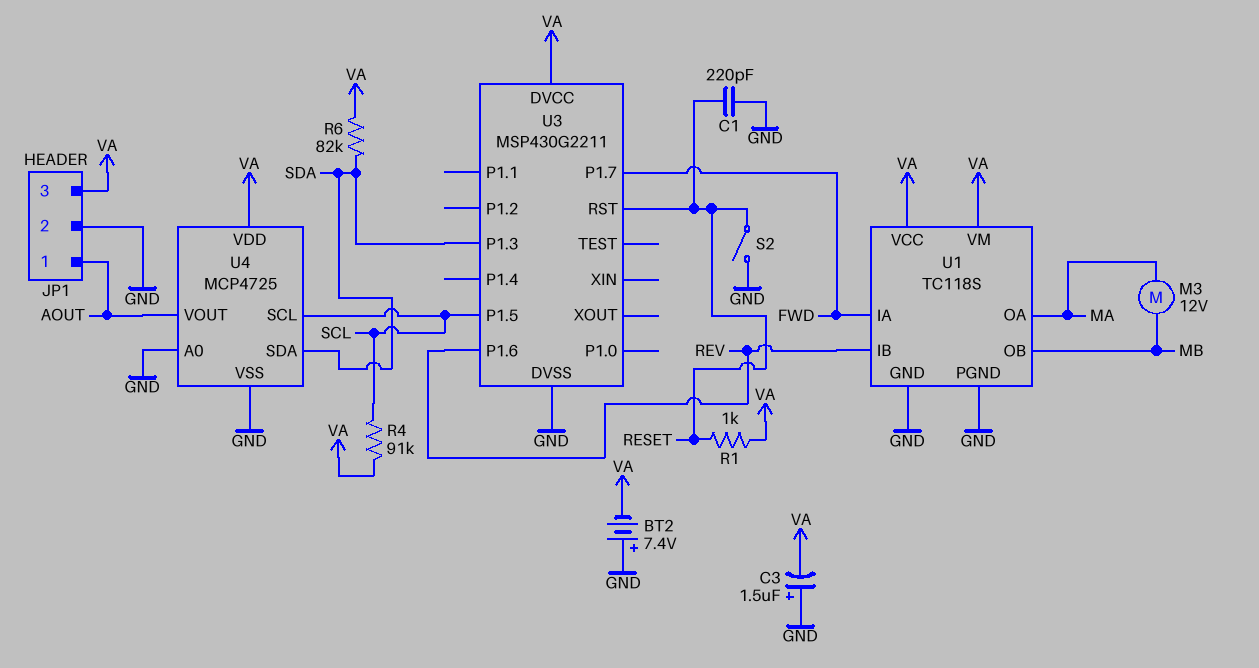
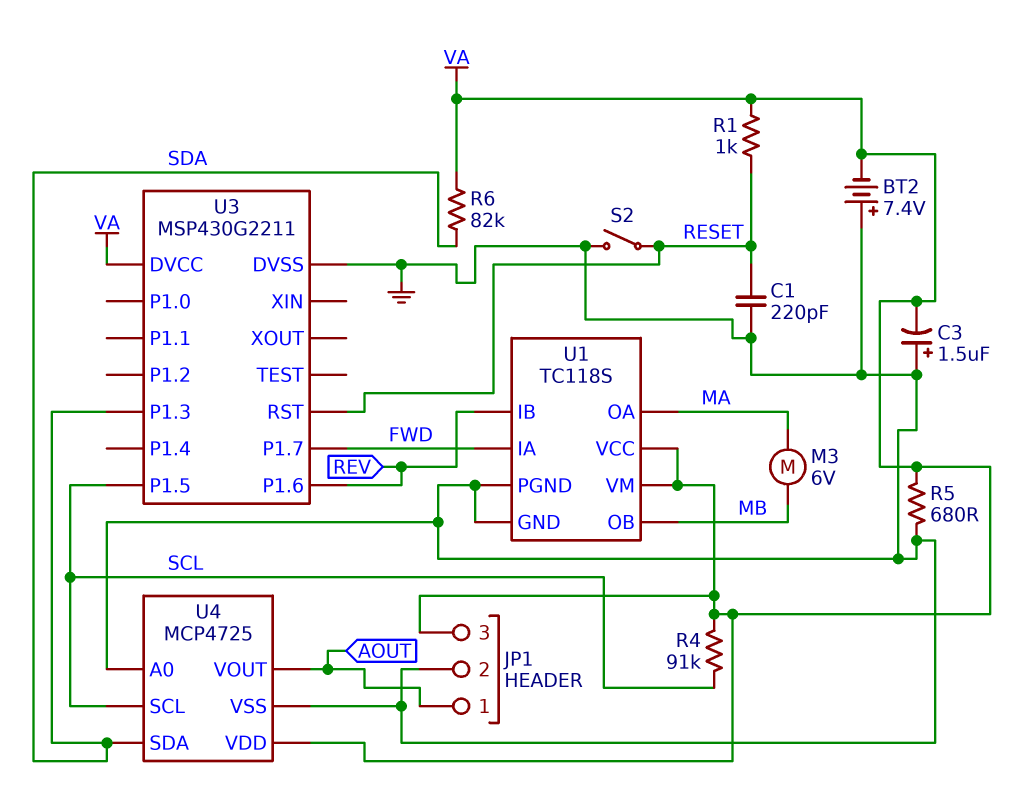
M3: motor 12V (MA, MB) -> motor 6V (MA, MB)
R5: none -> 680 (GND, VA)

